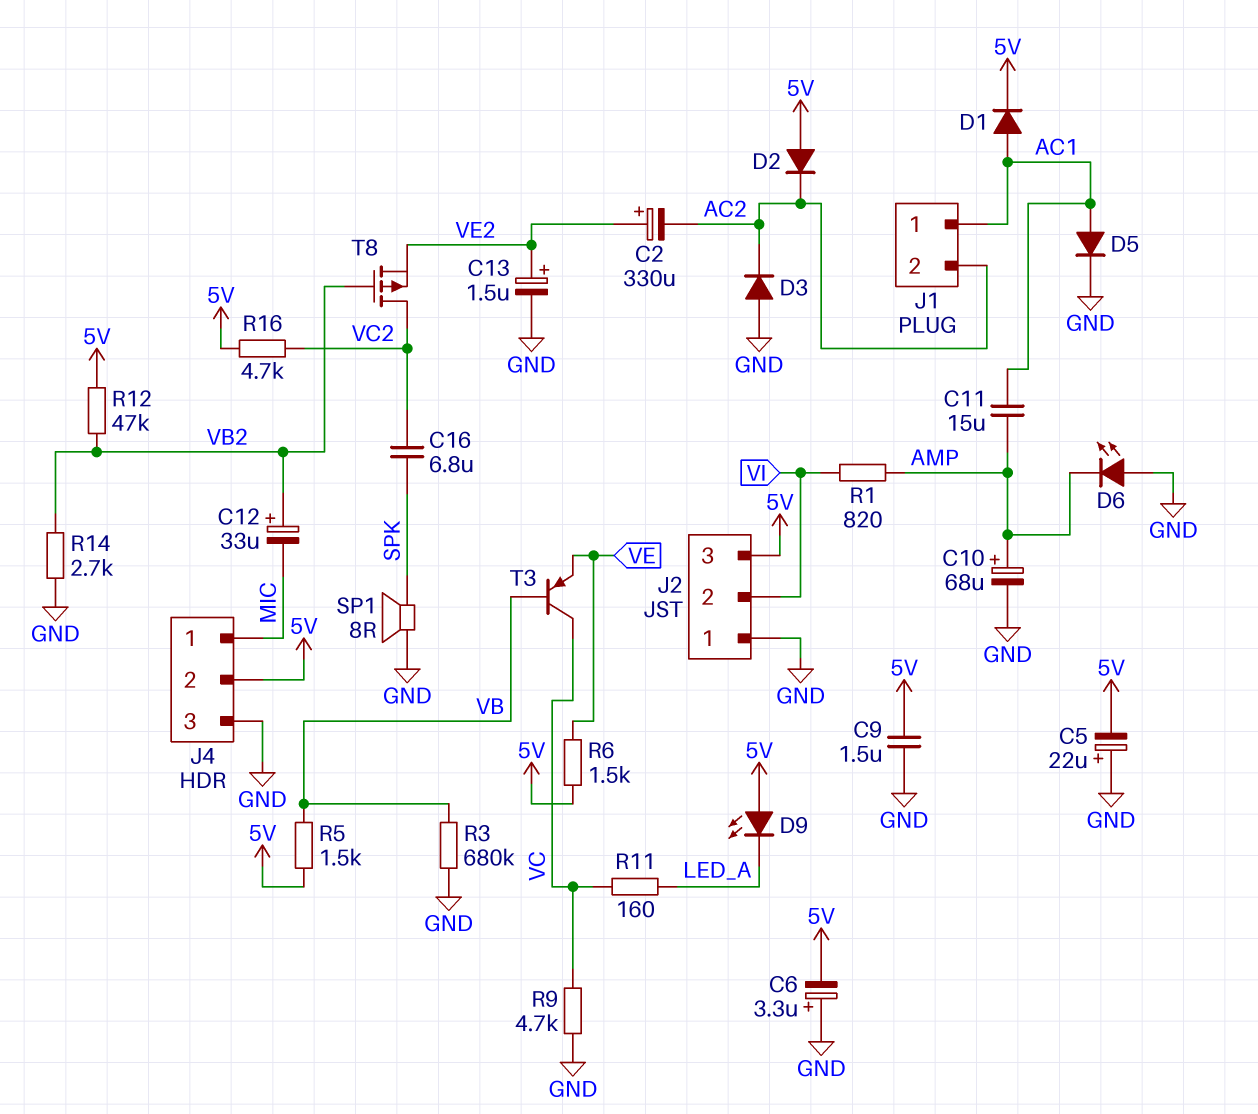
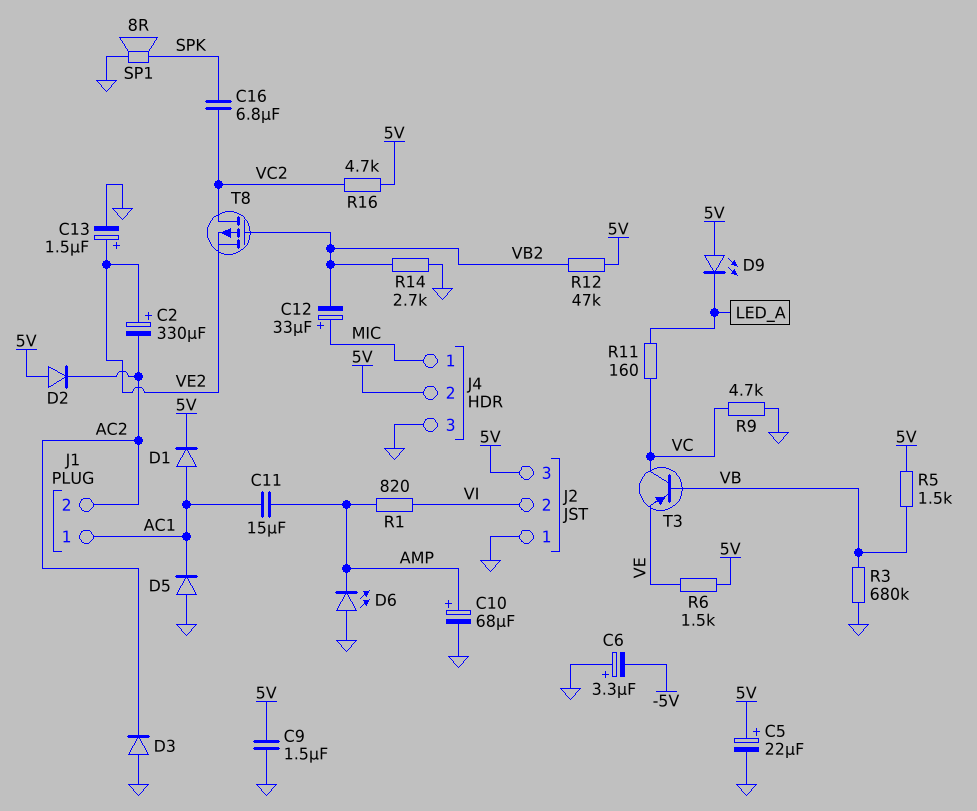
C5: 22uF (plus GND, minus 5V) -> 22uF (plus 5V, minus GND)
C6: 3.3uF (plus GND, minus 5V) -> 3.3uF (plus GND, minus -5V)
C12: 33uF (plus VB2, minus MIC) -> 33uF (plus MIC, minus VB2)
D5: diode (A AC1, K GND) -> diode (A GND, K AC1)

